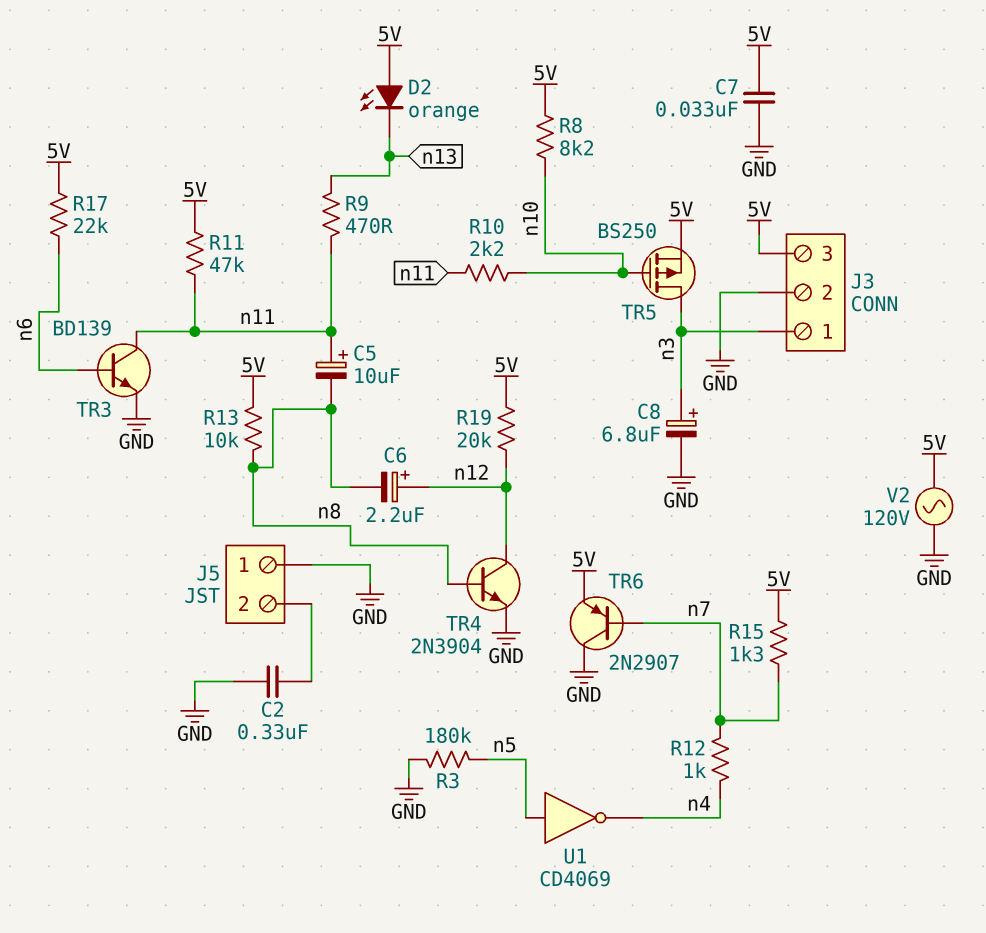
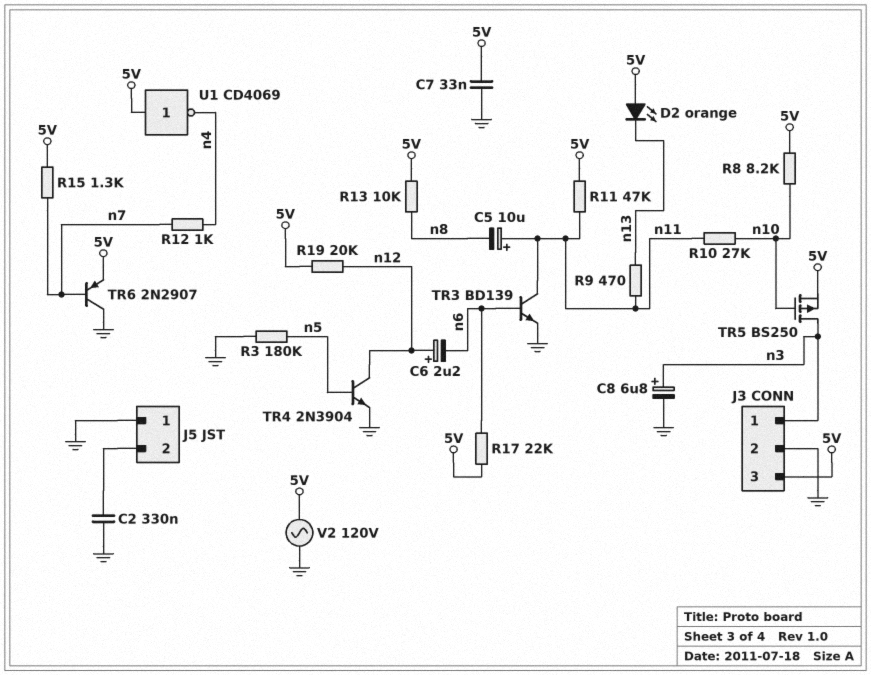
C6: 2.2uF (plus n12, minus n8) -> 2.2uF (plus n12, minus n6)
R10: 2.2k (n10, n11) -> 27k (n10, n11)
TR4: NPN 2N3904 (B n8, C n12, E GND) -> NPN 2N3904 (B n5, C n12, E GND)
U1: NOT CD4069 (in n5, out n4) -> NOT CD4069 (in 5V, out n4)

